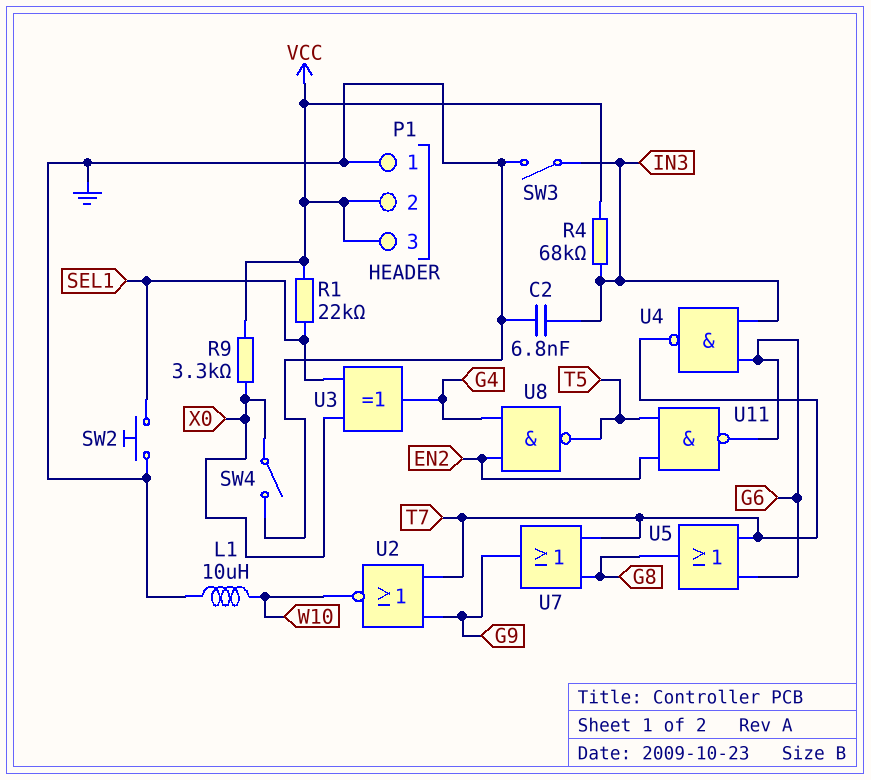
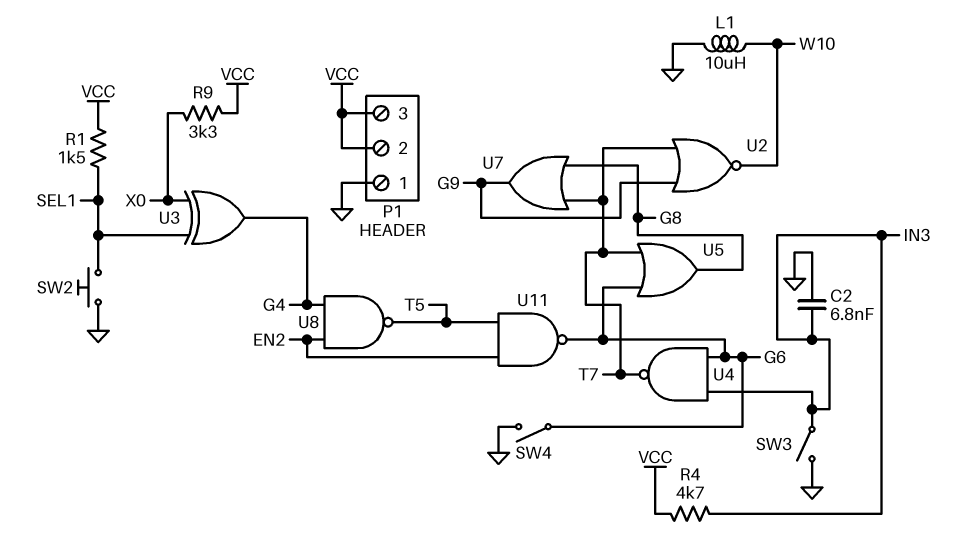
R1: 22k (SEL1, VCC) -> 1.5k (SEL1, VCC)
R4: 68k (IN3, VCC) -> 4.7k (IN3, VCC)
SW4: switch (GND, X0) -> switch (G6, GND)

